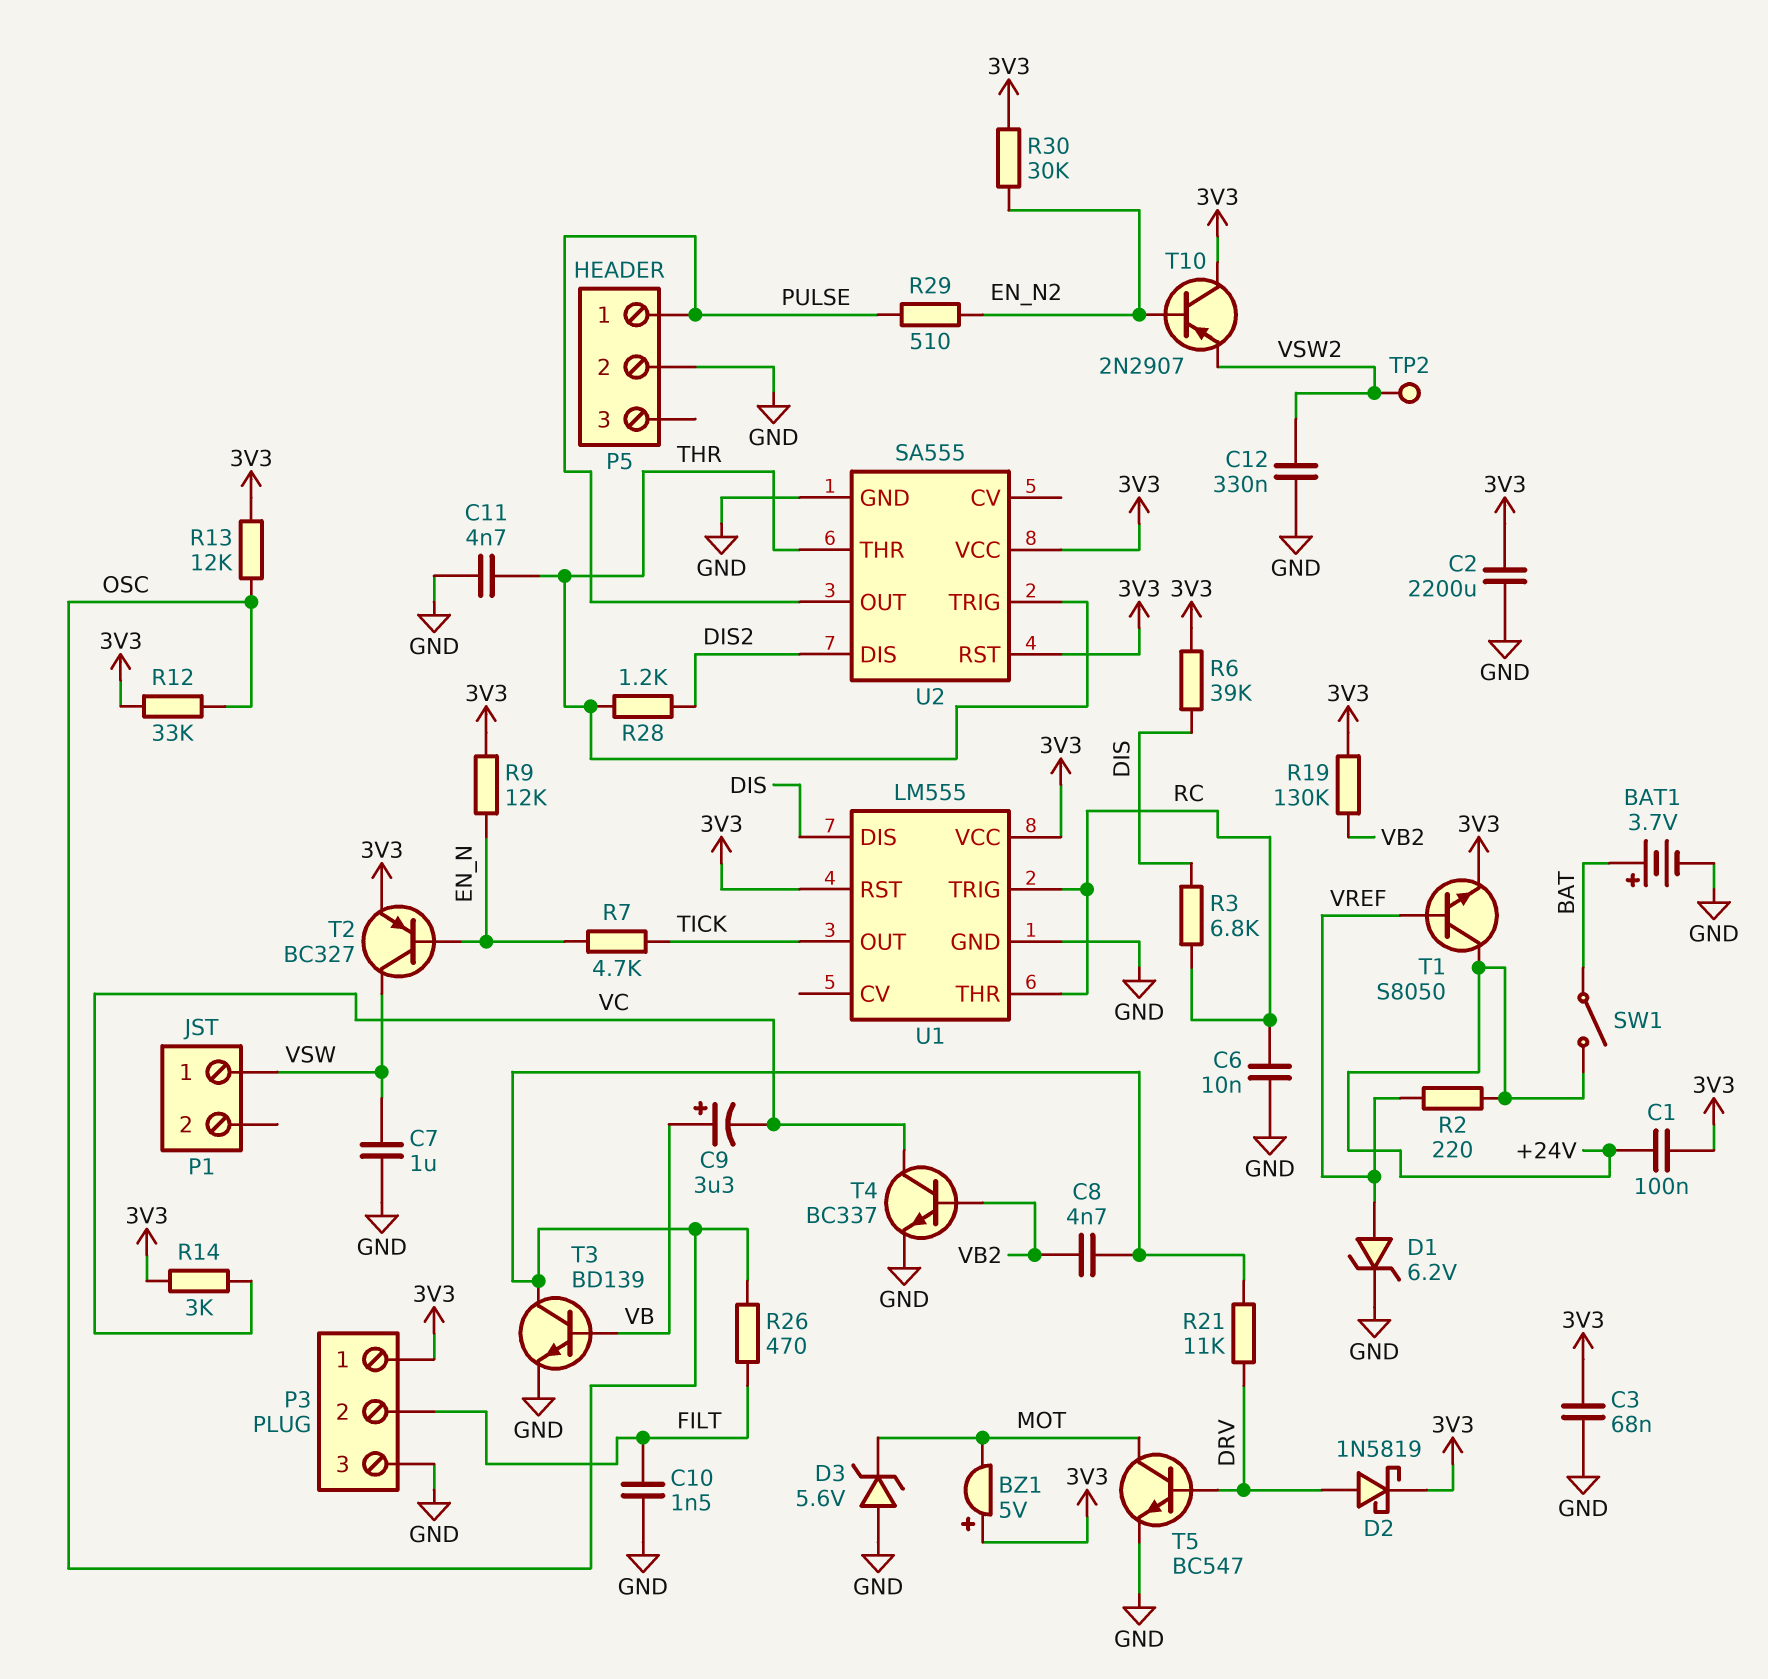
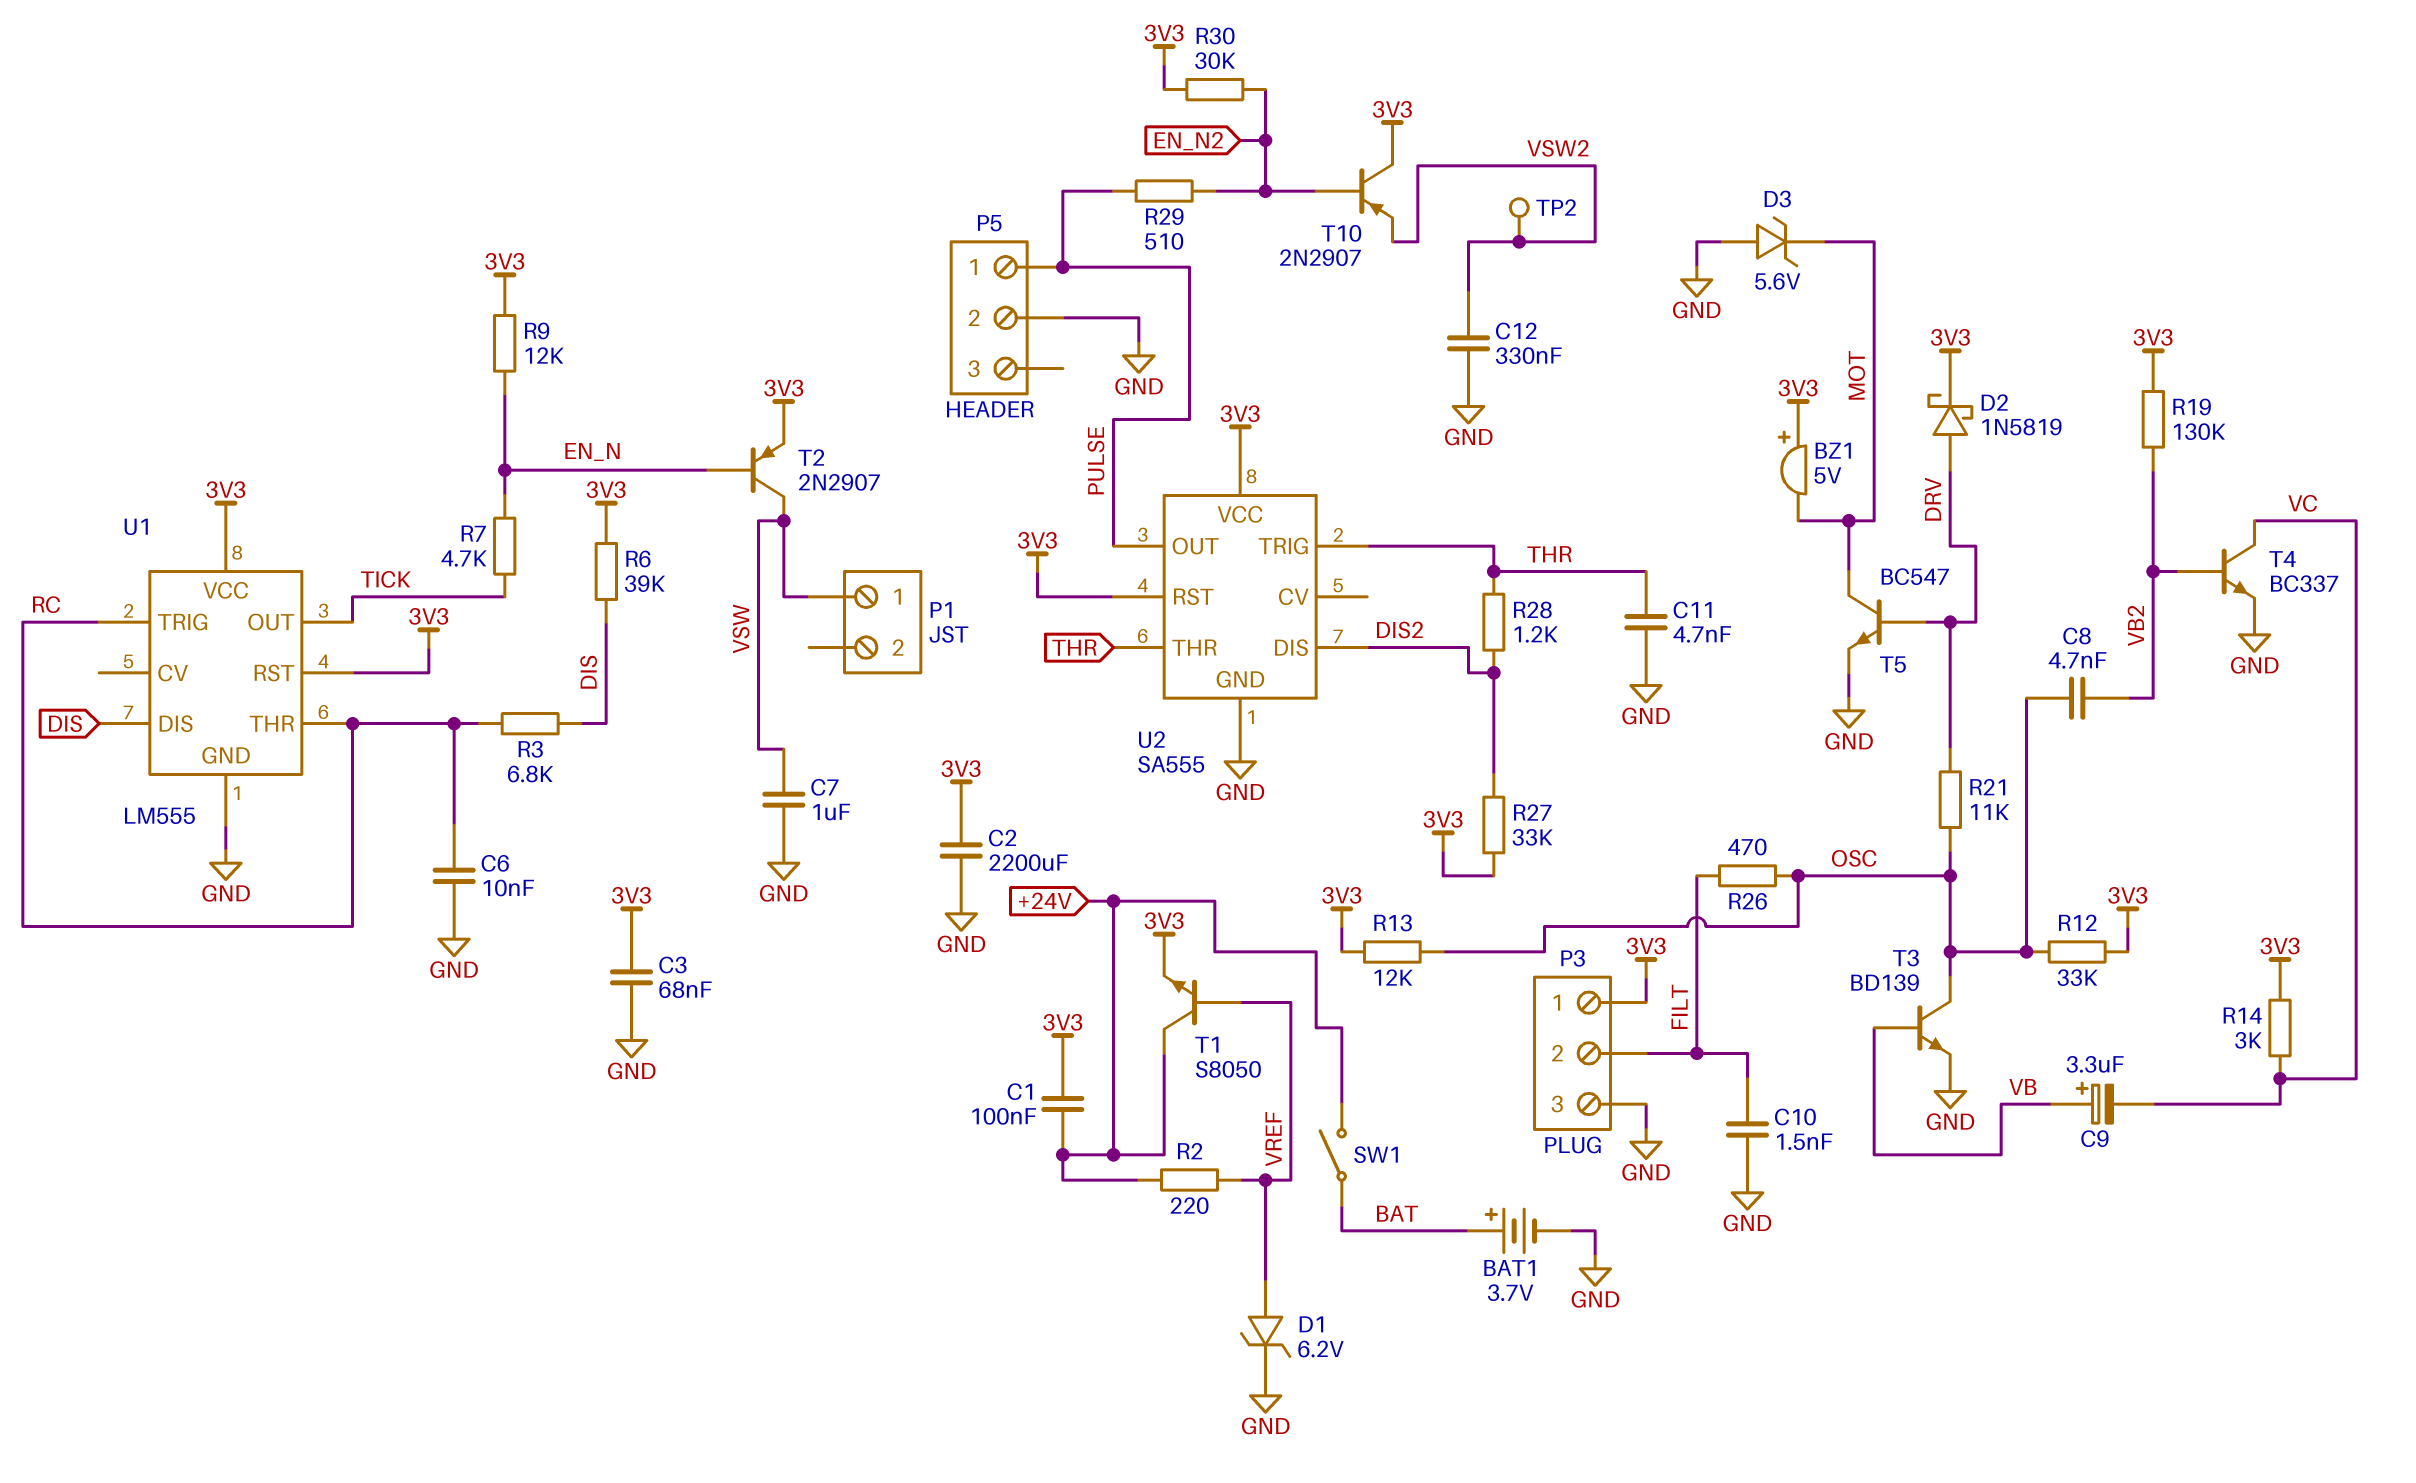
R27: none -> 33k (3V3, DIS2)
T2: PNP BC327 (B EN_N, C VSW, E 3V3) -> PNP 2N2907 (B EN_N, C VSW, E 3V3)

